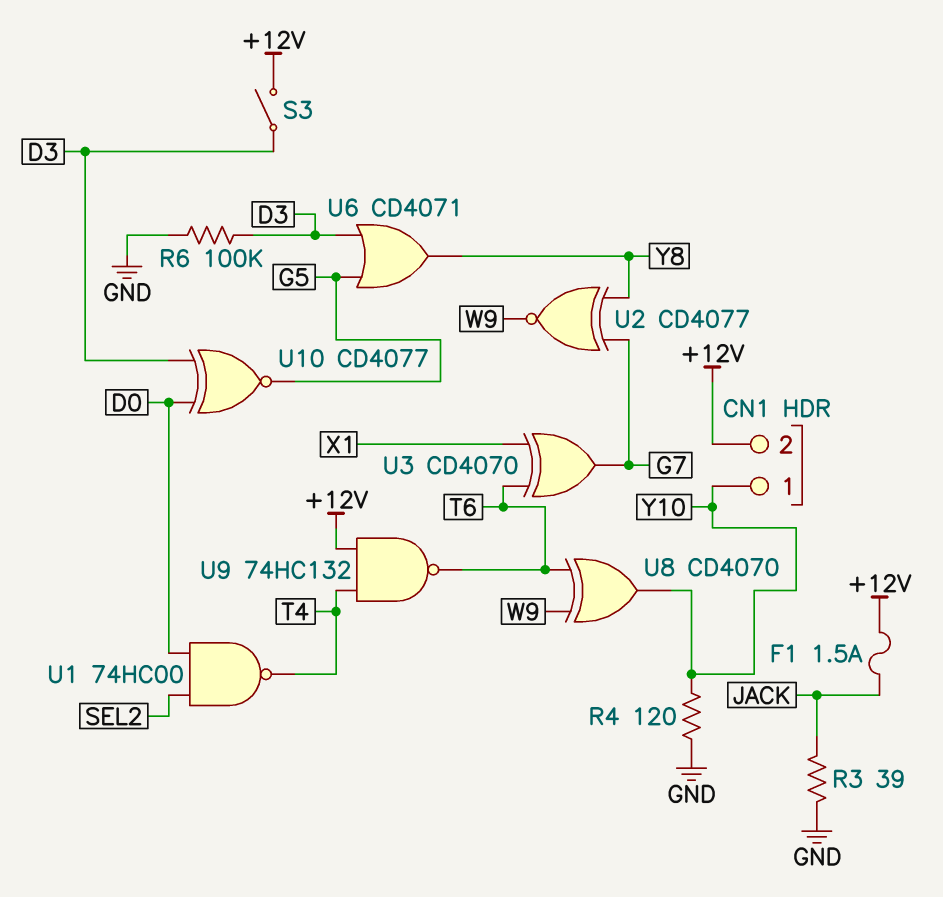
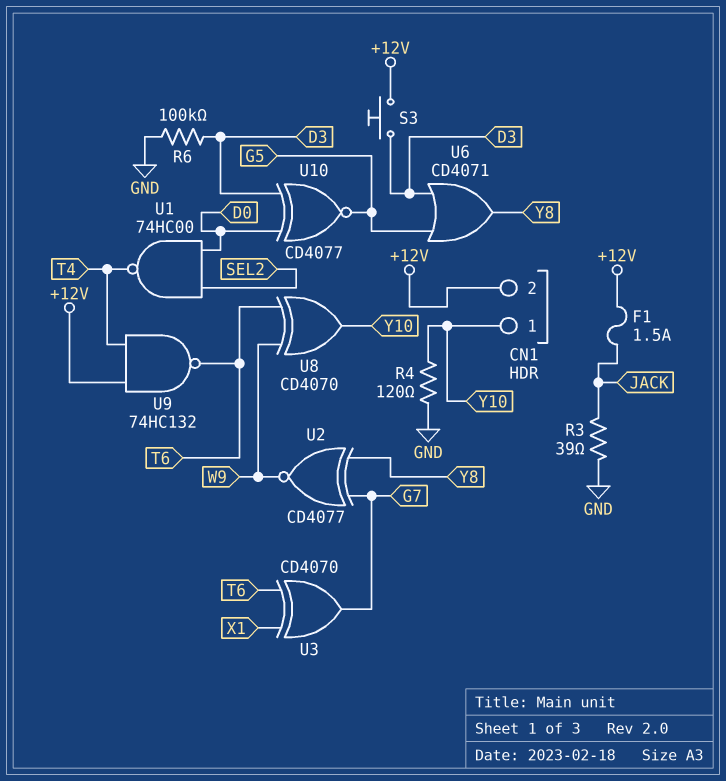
S3: switch (+12V, D3) -> button (+12V, D3)

